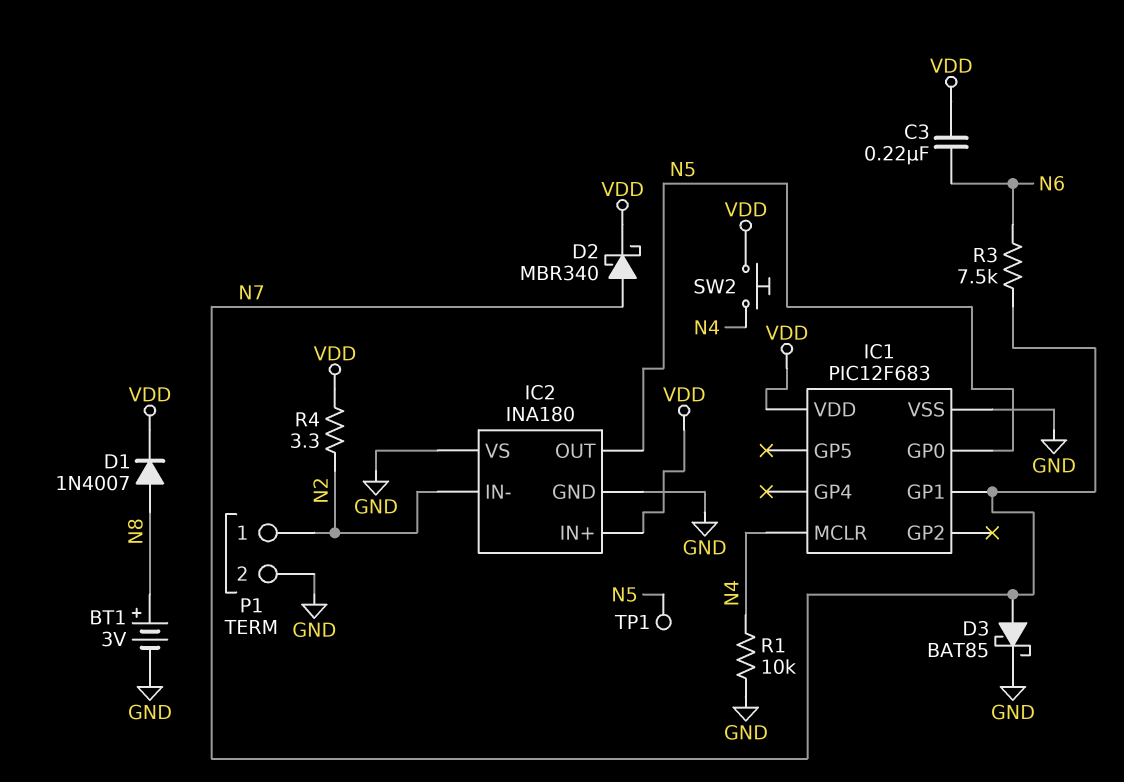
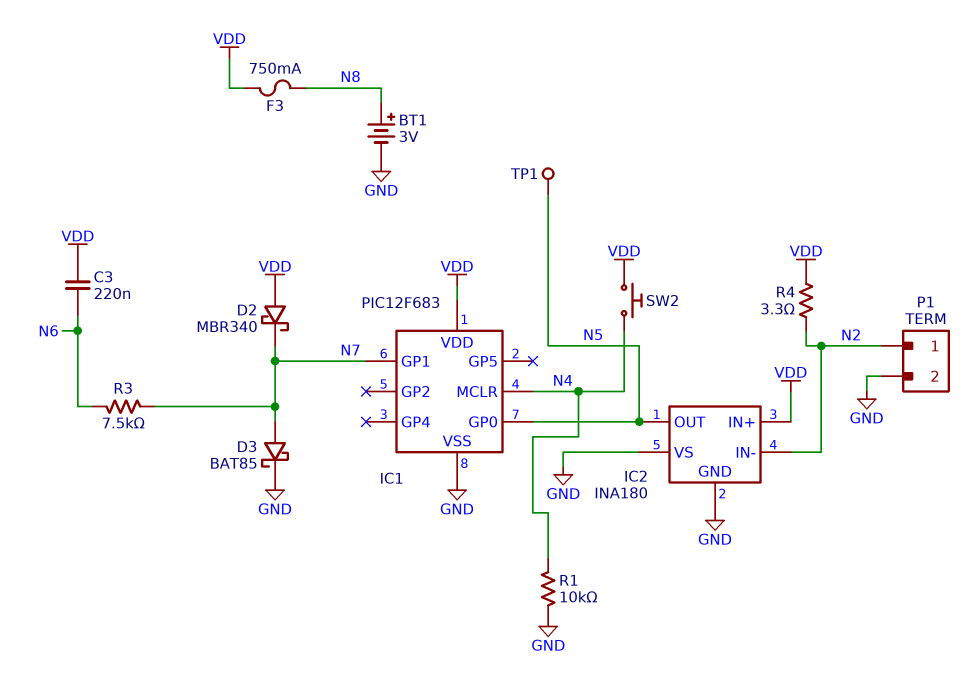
D1: diode 1N4007 (A N8, K VDD) -> none
D2: schottky MBR340 (A N7, K VDD) -> schottky MBR340 (A VDD, K N7)
F3: none -> 750mA (N8, VDD)

